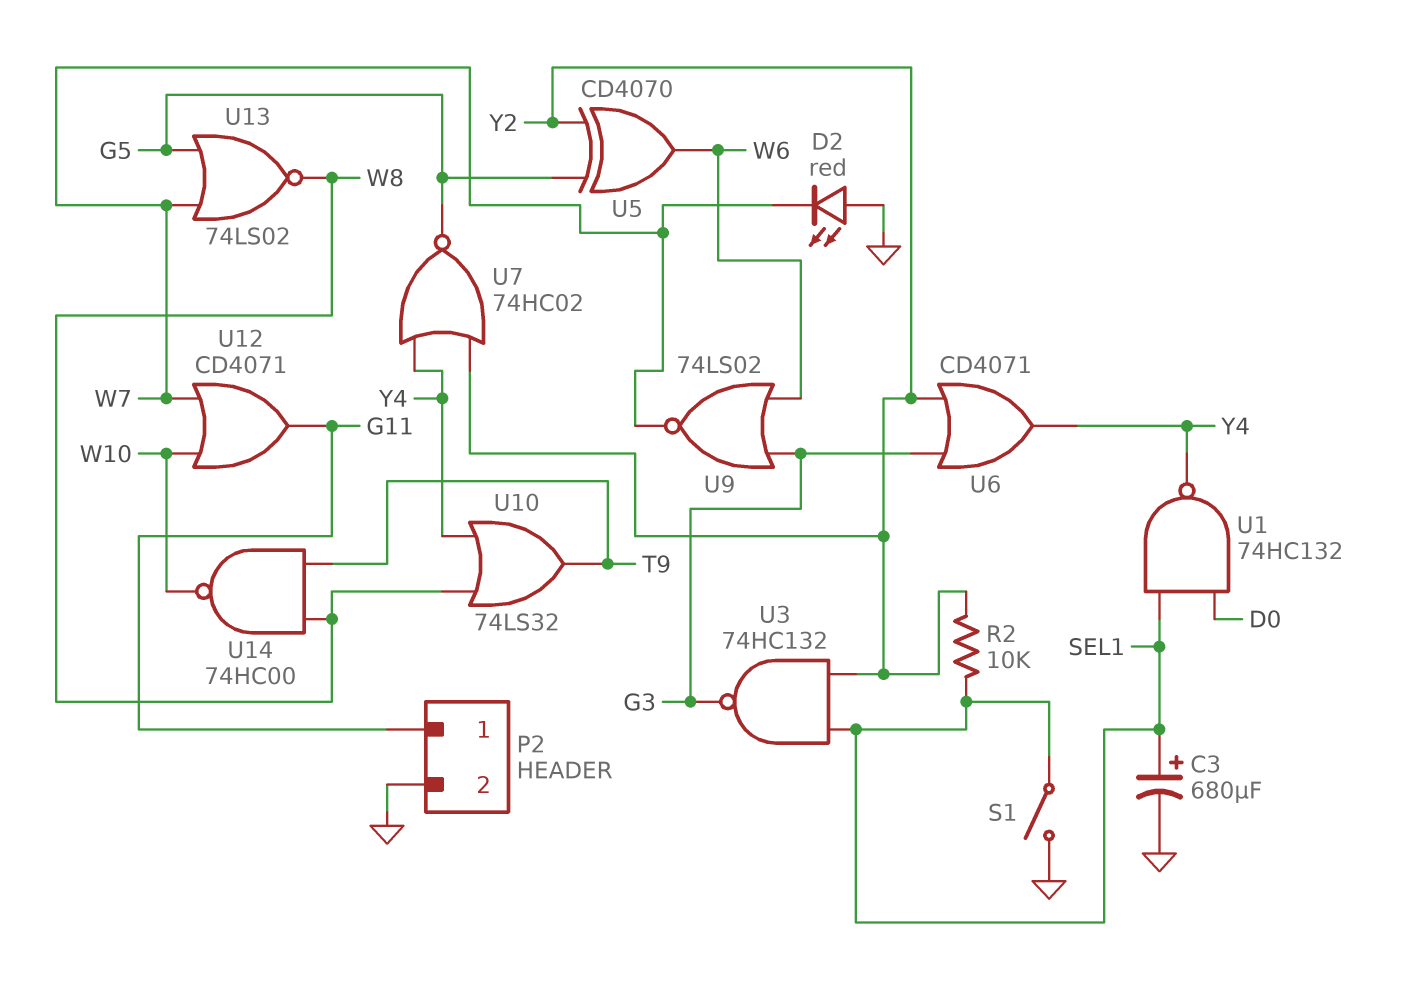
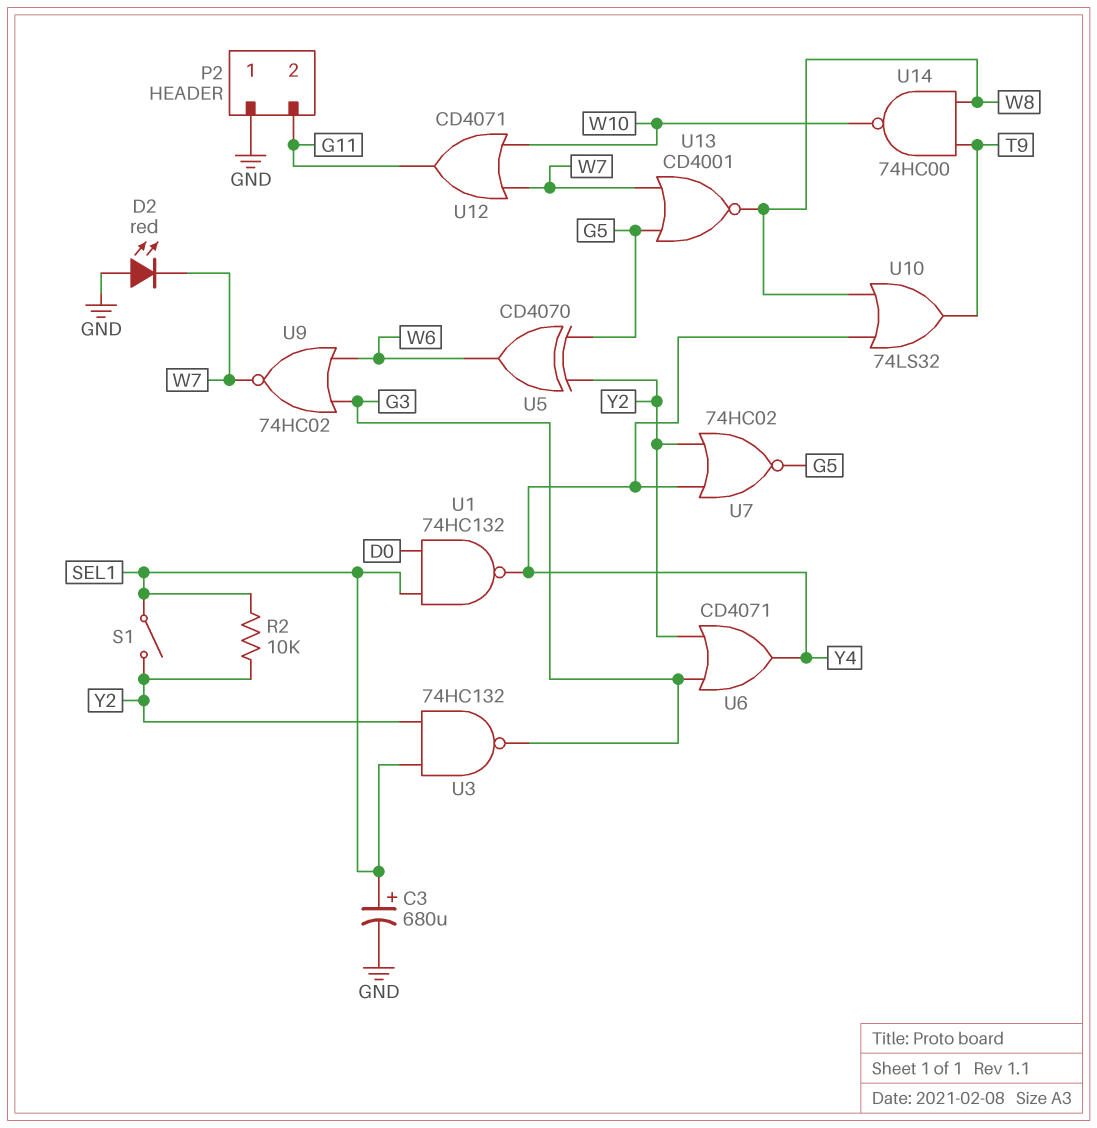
P2 pin 1: G11 -> GND
P2 pin 2: GND -> G11
S1: switch (GND, SEL1) -> switch (SEL1, Y2)
U9: NOR 74LS02 (in G3, in W6, out W7) -> NOR 74HC02 (in G3, in W6, out W7)
U13: NOR 74LS02 (in G5, in W7, out W8) -> NOR CD4001 (in G5, in W7, out W8)

